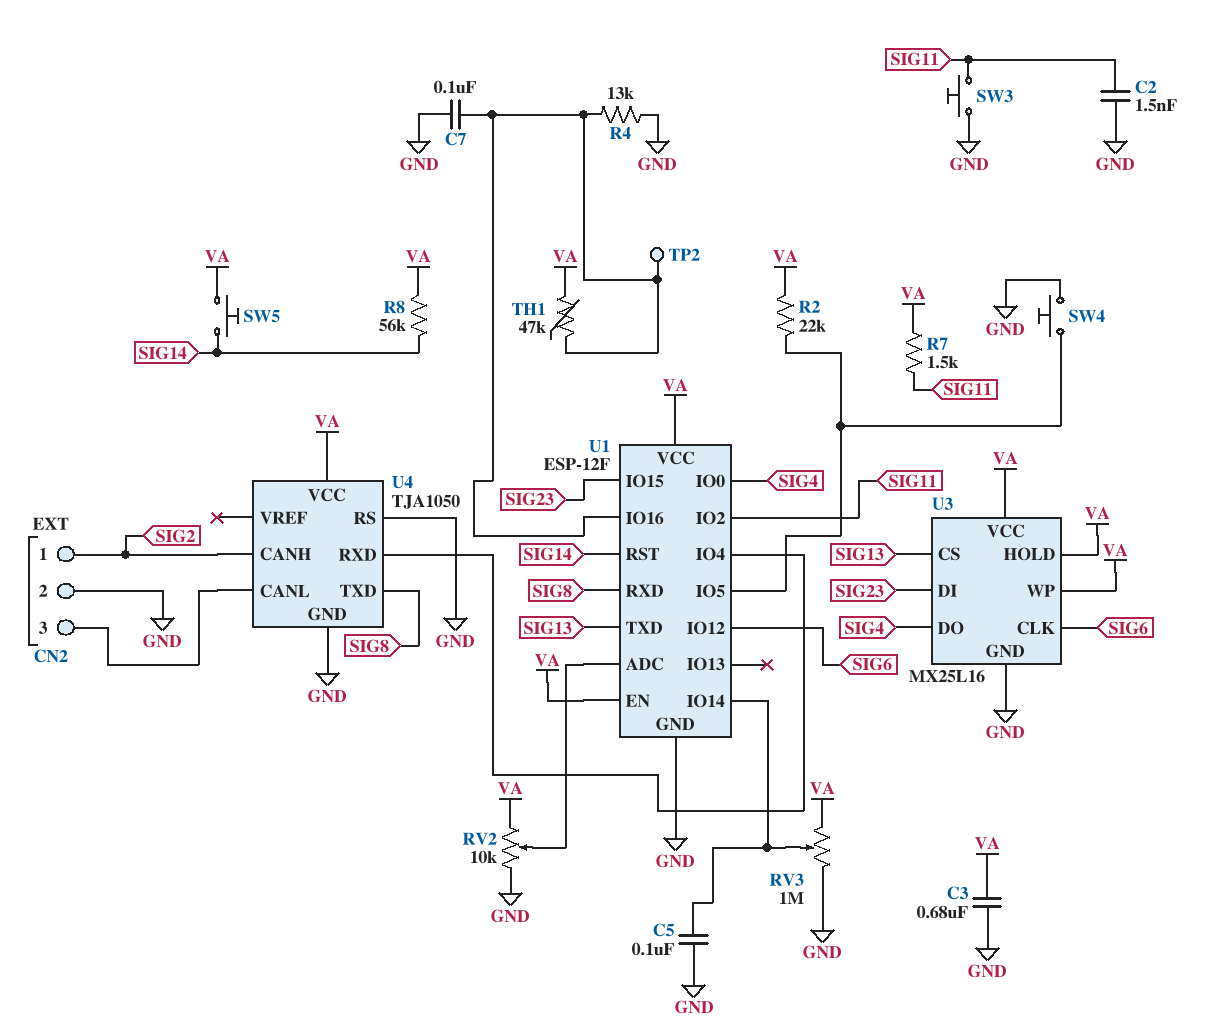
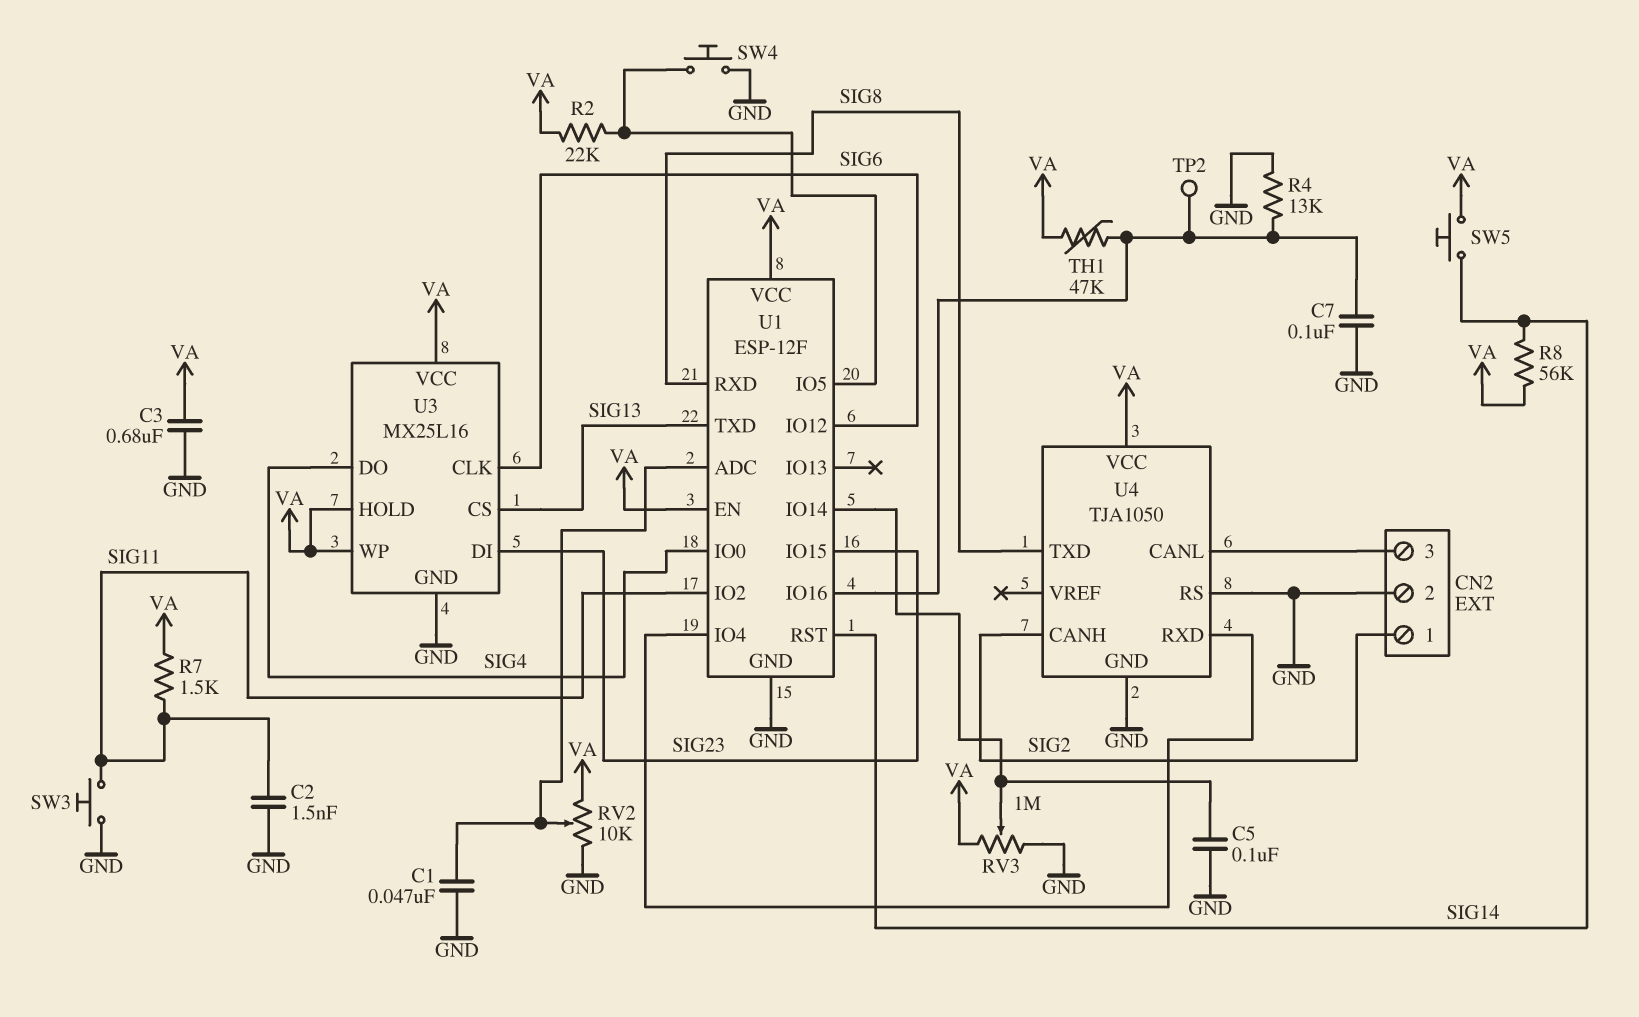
C1: none -> 47nF (GND, U1/ADC)

